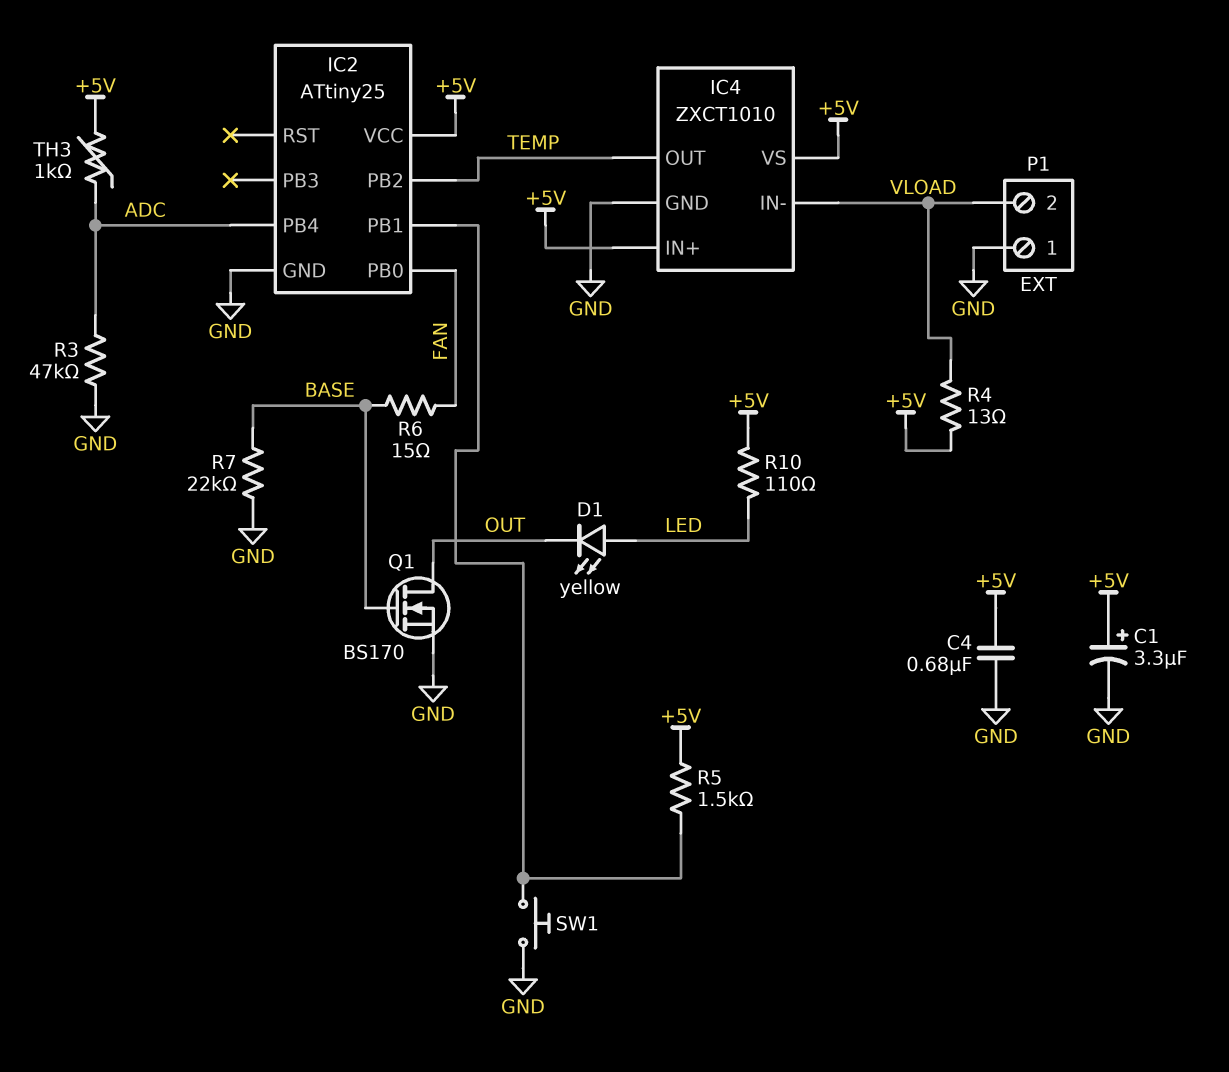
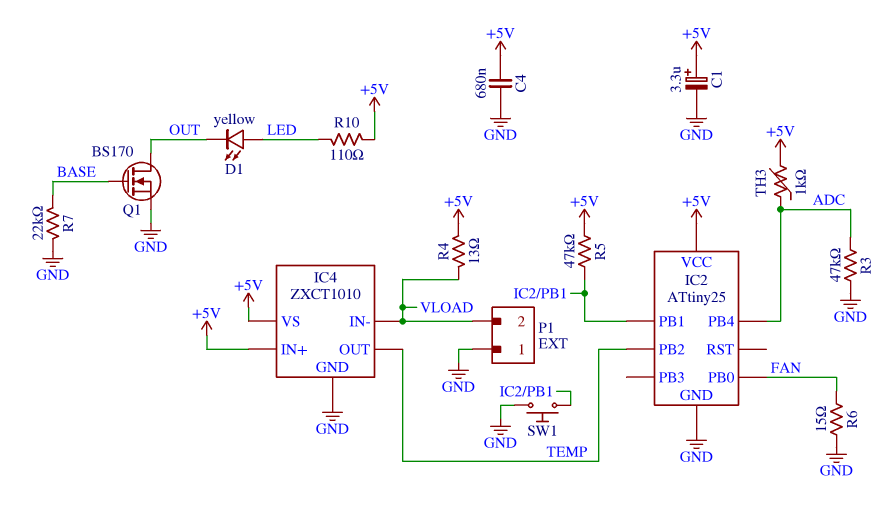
R5: 1.5k (+5V, IC2/PB1) -> 47k (+5V, IC2/PB1)
R6: 15 (BASE, FAN) -> 15 (FAN, GND)

